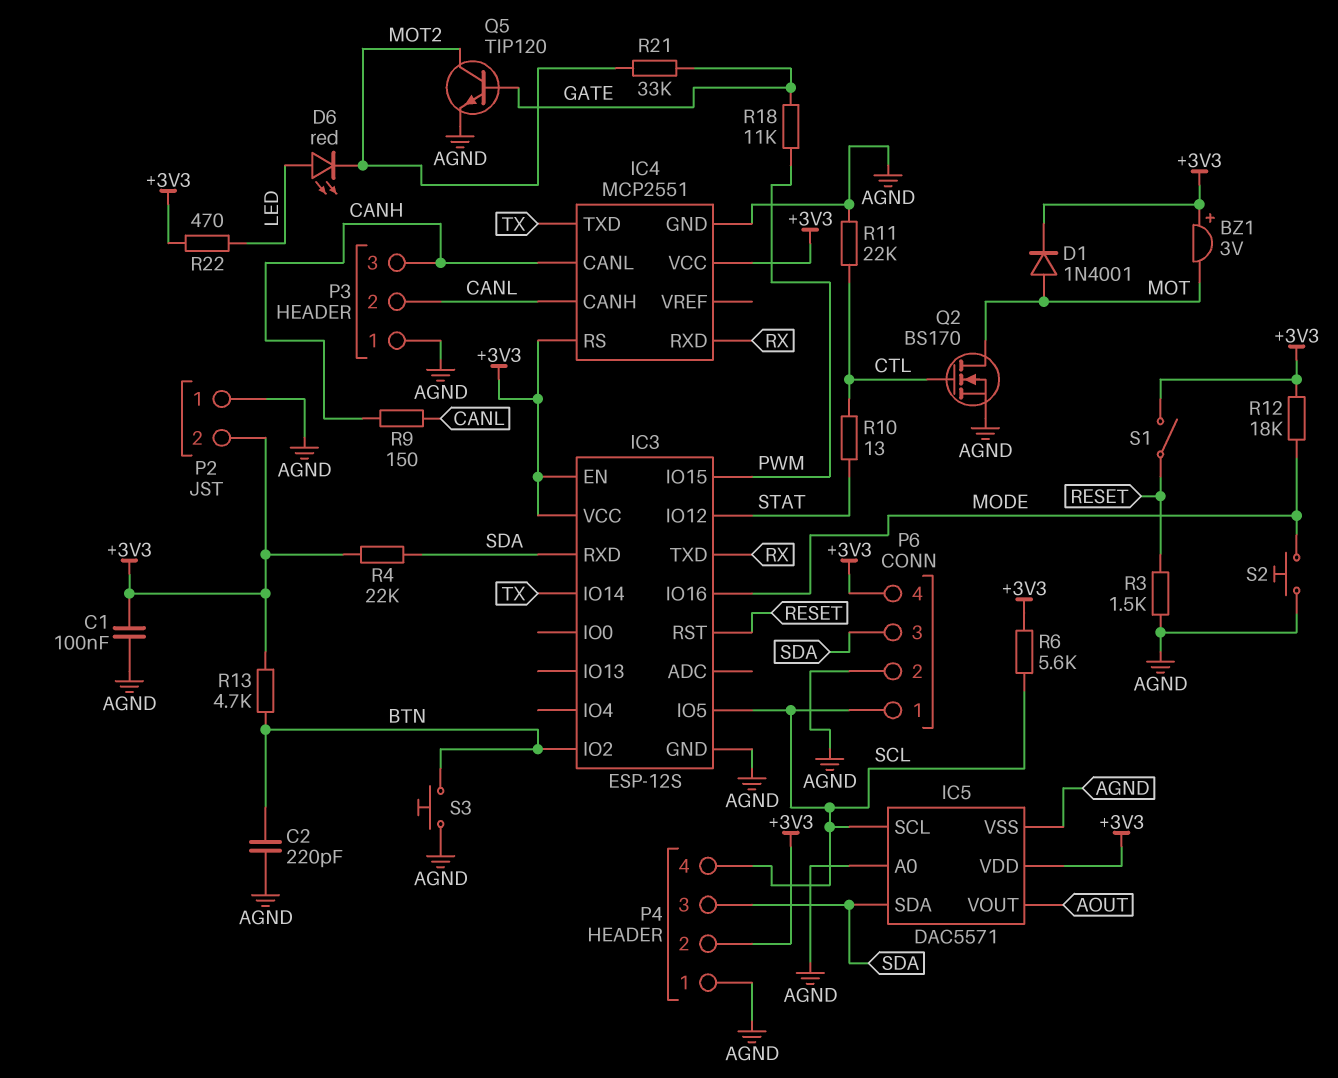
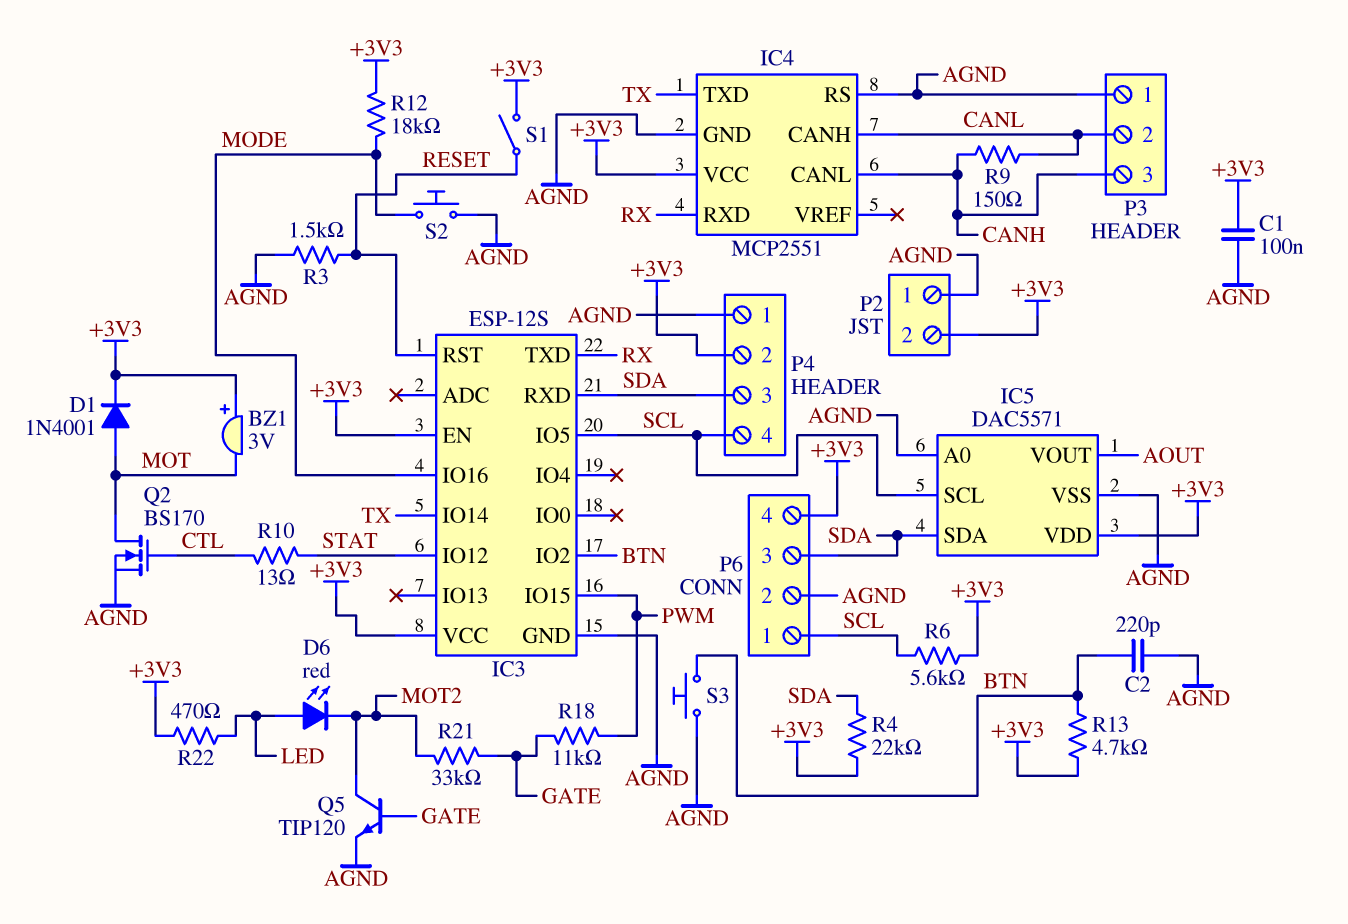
IC4 pin RS: +3V3 -> AGND
R11: 22k (AGND, CTL) -> none

